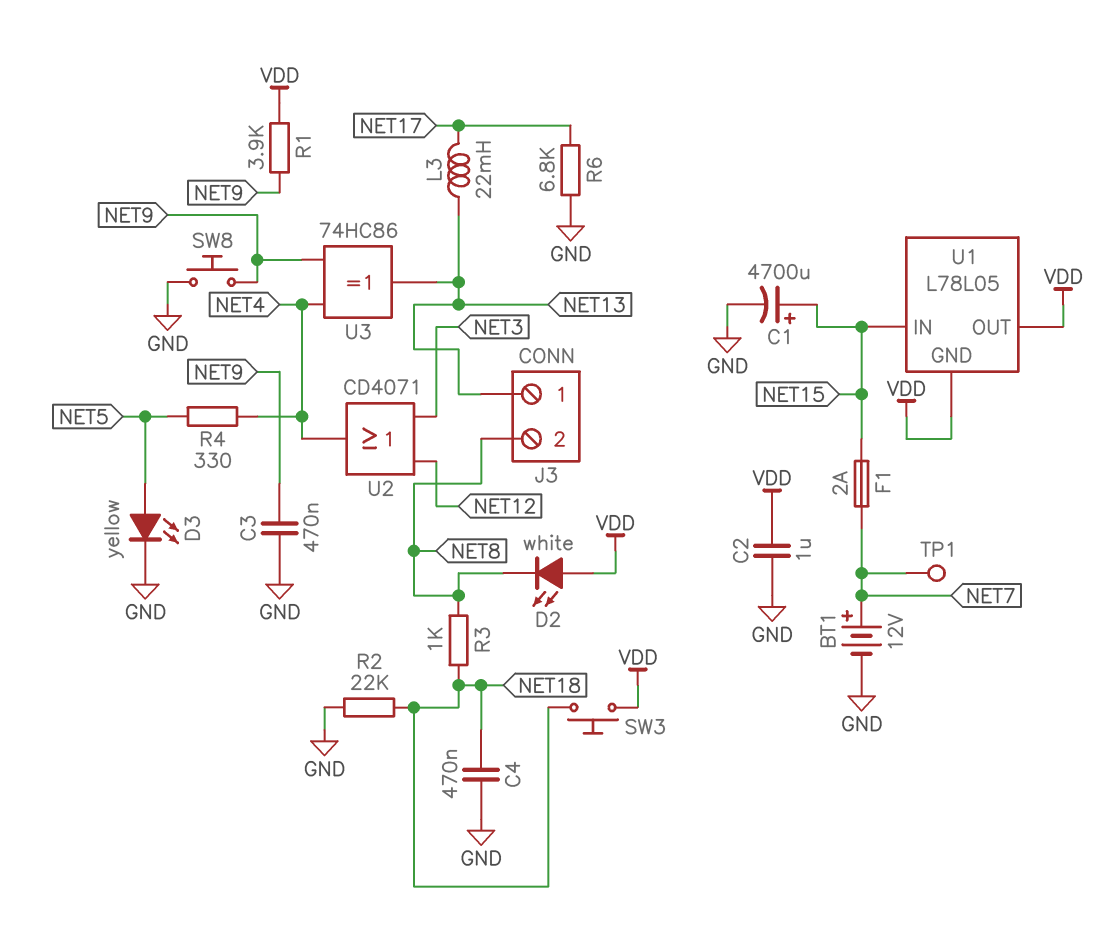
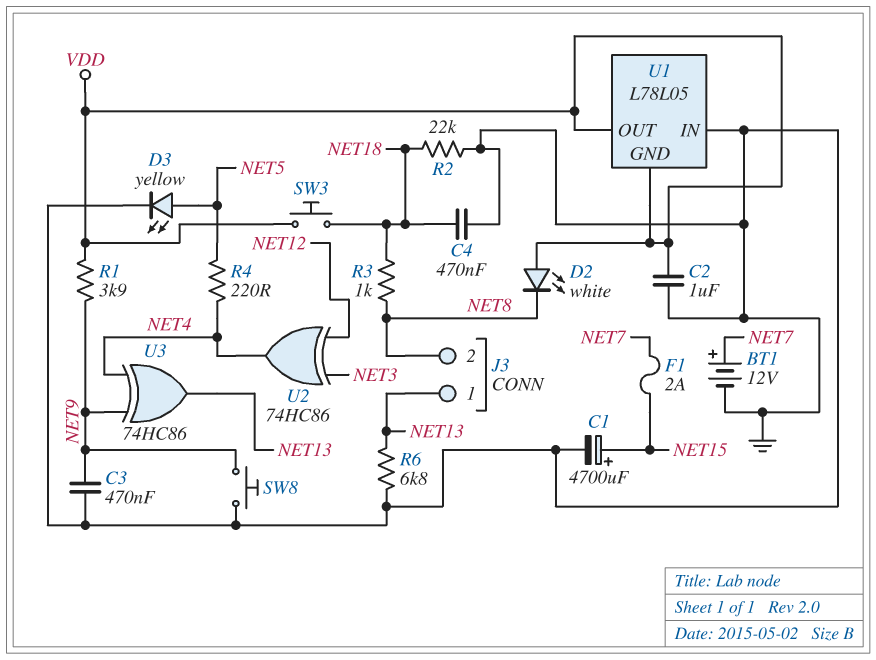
L3: 22mH (NET13, NET17) -> none
R4: 330 (NET4, NET5) -> 220 (NET4, NET5)
R6: 6.8k (GND, NET17) -> 6.8k (GND, NET13)
TP1: test point (NET7) -> none
U1 pin IN: NET15 -> GND
U2: OR CD4071 (in NET3, in NET12, out NET4) -> XOR 74HC86 (in NET3, in NET12, out NET4)

